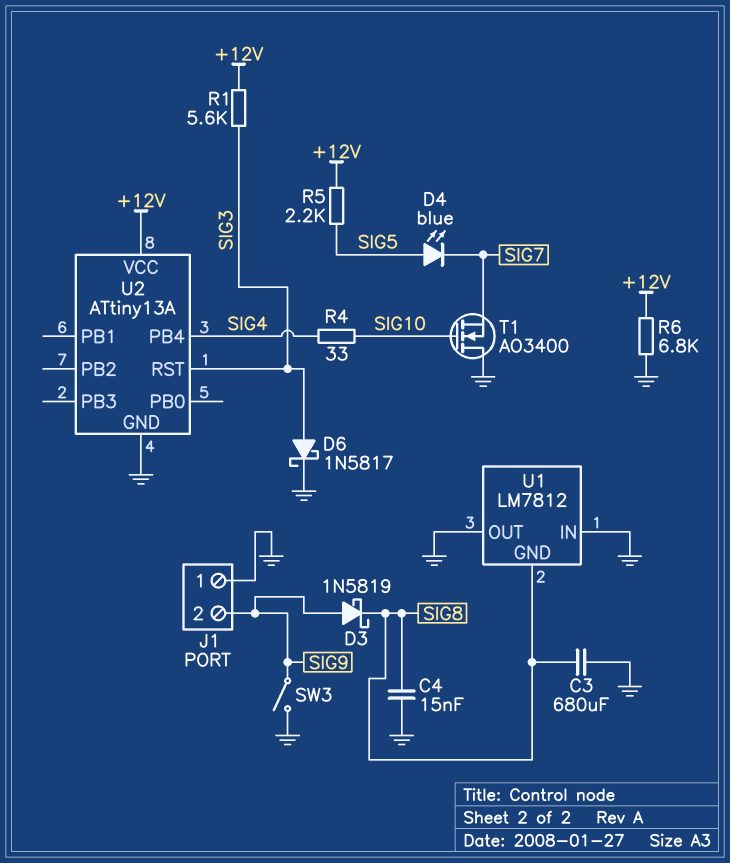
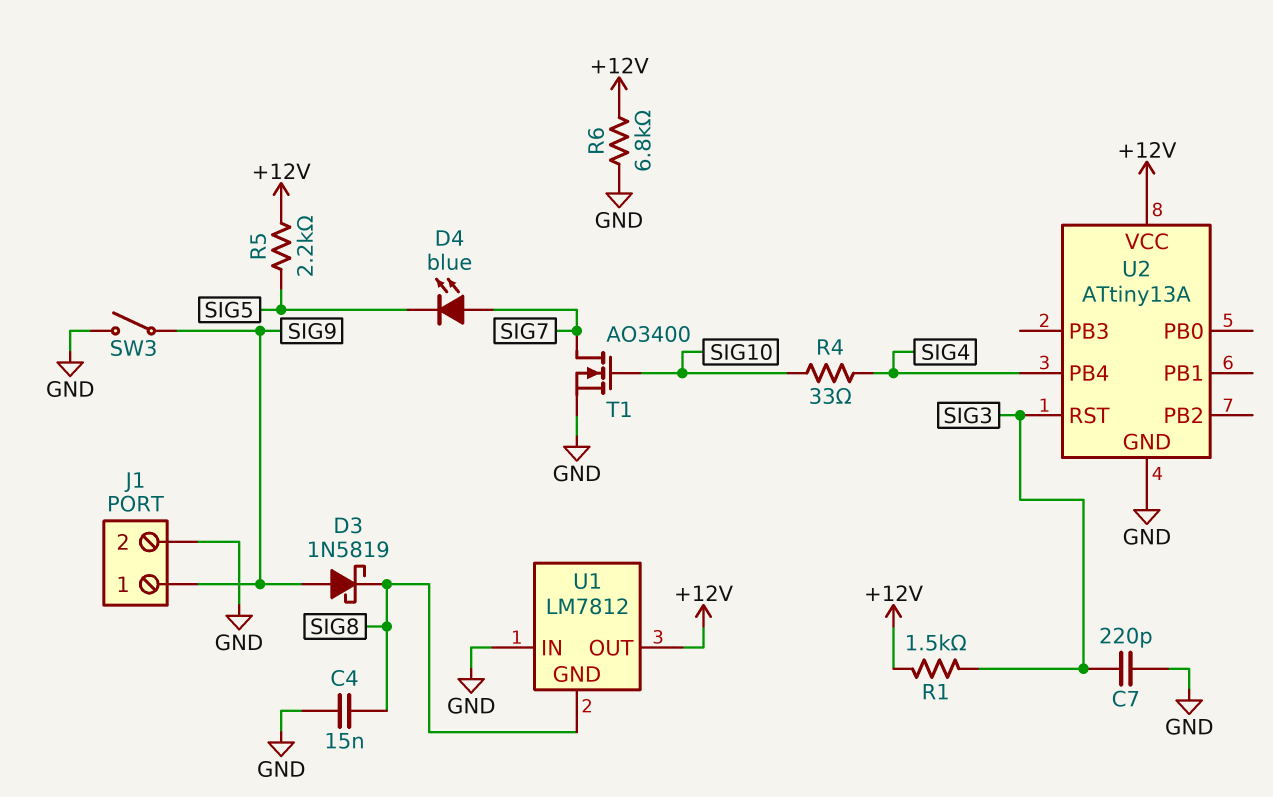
C3: 680uF (GND, SIG8) -> none
C7: none -> 220pF (GND, SIG3)
D4: LED blue (A SIG5, K SIG7) -> LED blue (A SIG7, K SIG5)
D6: schottky 1N5817 (A SIG3, K GND) -> none
J1 pin 1: GND -> SIG9
J1 pin 2: SIG9 -> GND
R1: 5.6k (+12V, SIG3) -> 1.5k (+12V, SIG3)
T1: NMOS AO3400 (G SIG10, D GND, S SIG7) -> NMOS AO3400 (G SIG10, D SIG7, S GND)
U1 pin OUT: GND -> +12V

